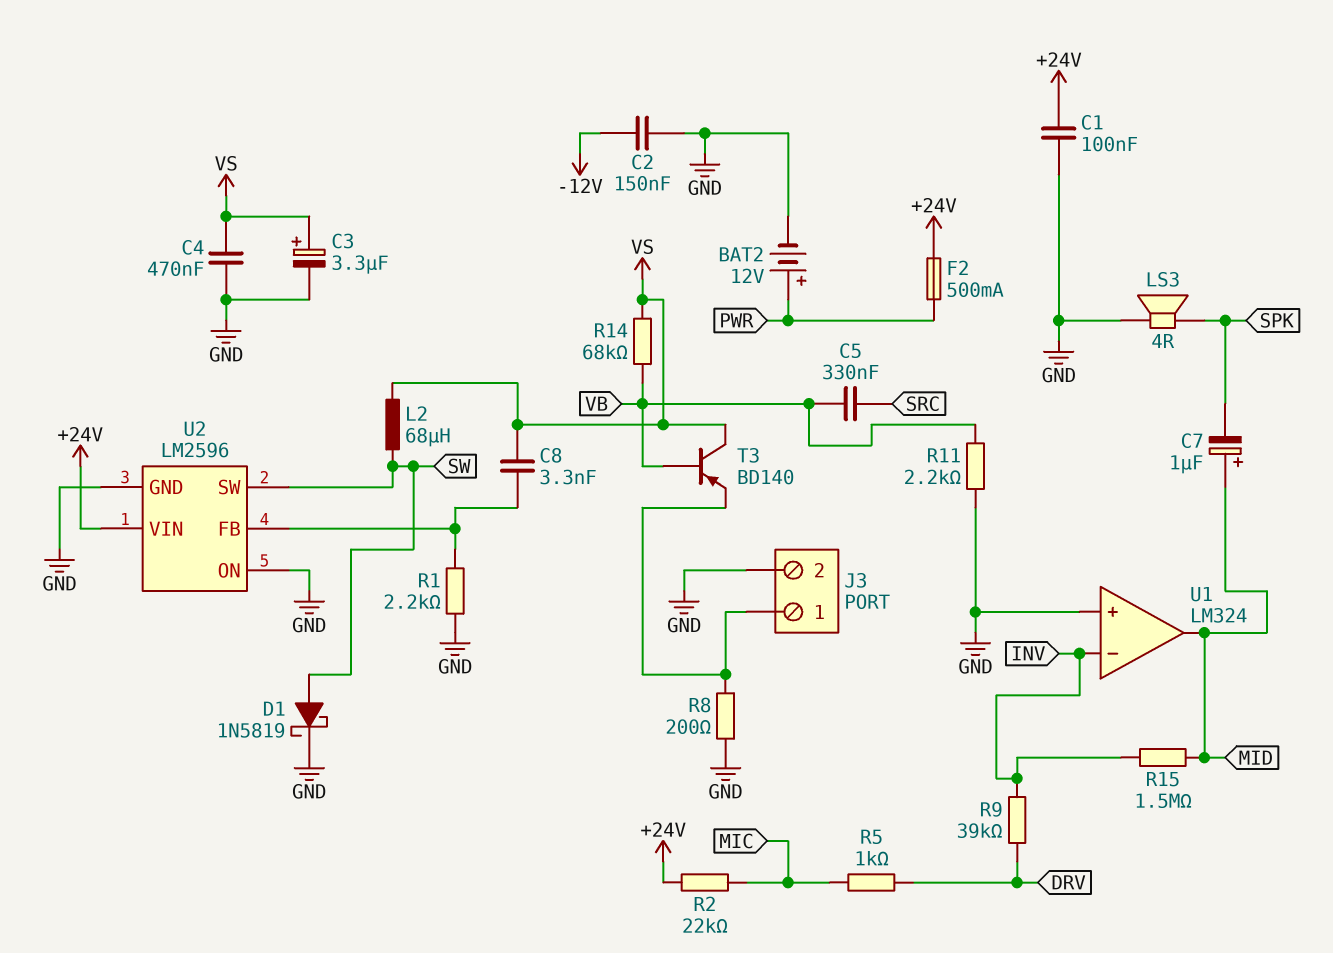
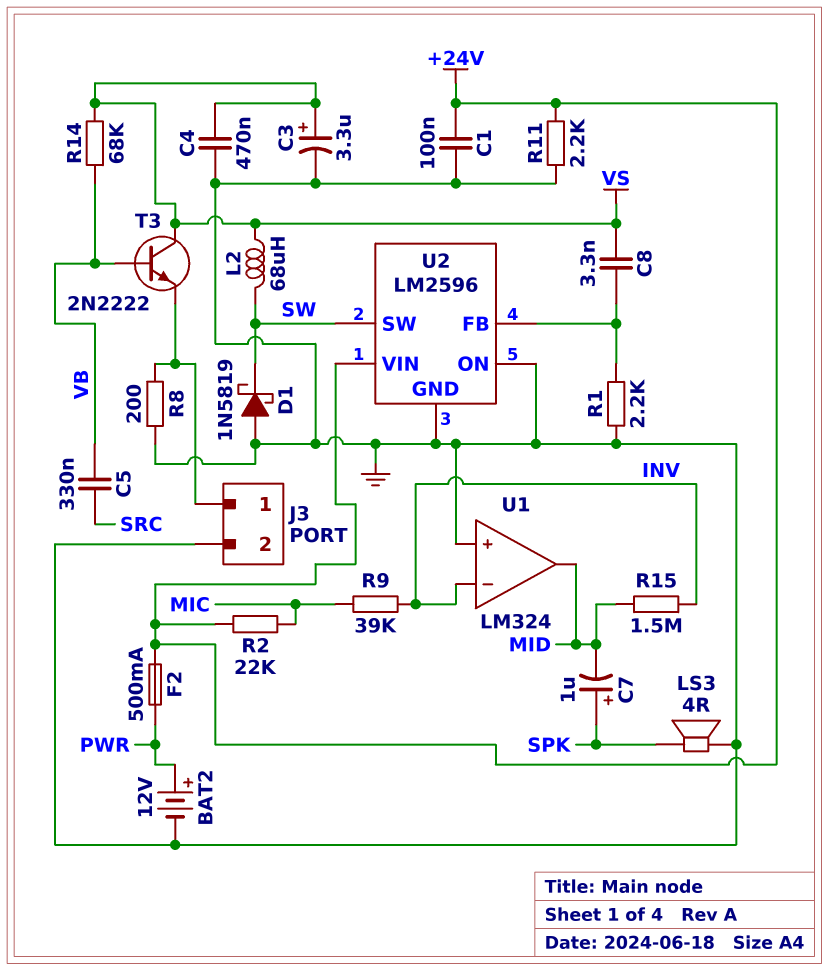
C2: 150nF (-12V, GND) -> none
C7: 1uF (plus MID, minus SPK) -> 1uF (plus SPK, minus MID)
D1: schottky 1N5819 (A SW, K GND) -> schottky 1N5819 (A GND, K SW)
R5: 1k (DRV, MIC) -> none
R9: 39k (DRV, INV) -> 39k (INV, MIC)
R11: 2.2k (GND, VB) -> 2.2k (+24V, GND)
T3: PNP BD140 (B VB, C VS, E J3/1) -> NPN 2N2222 (B VB, C VS, E J3/1)

